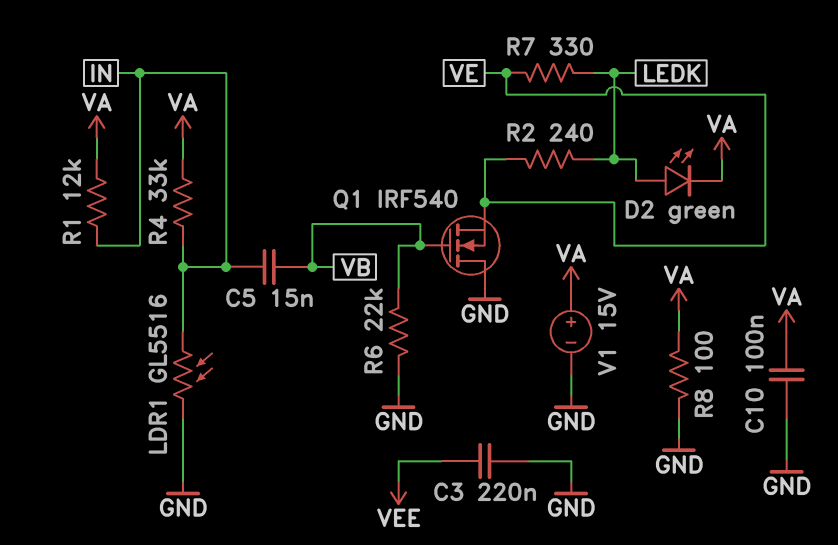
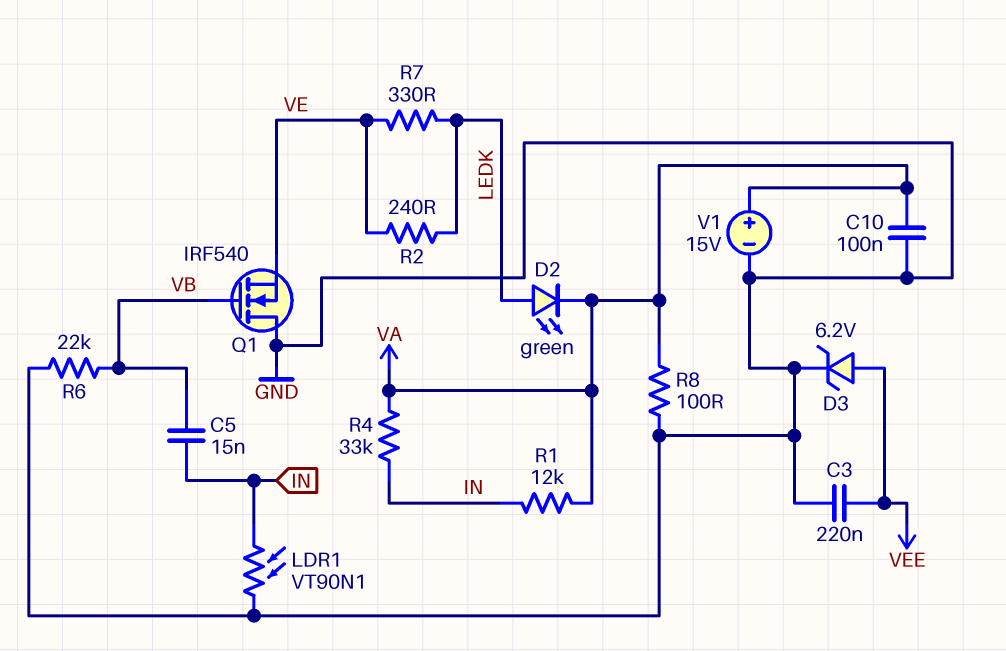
D3: none -> zener 6.2V (A VEE, K GND)
LDR1: GL5516 (GND, IN) -> VT90N1 (GND, IN)

